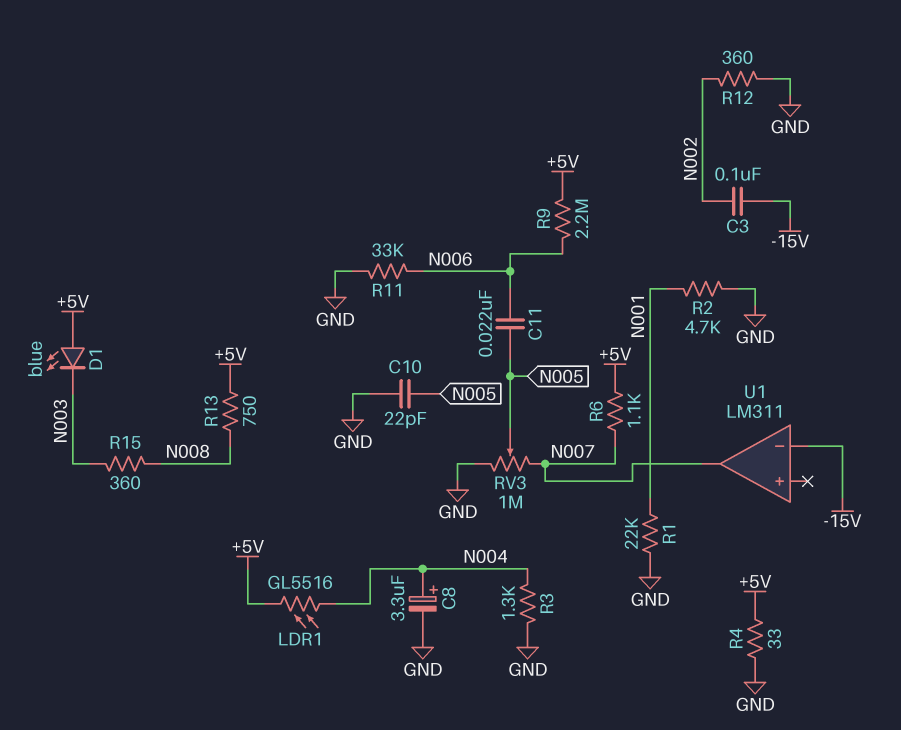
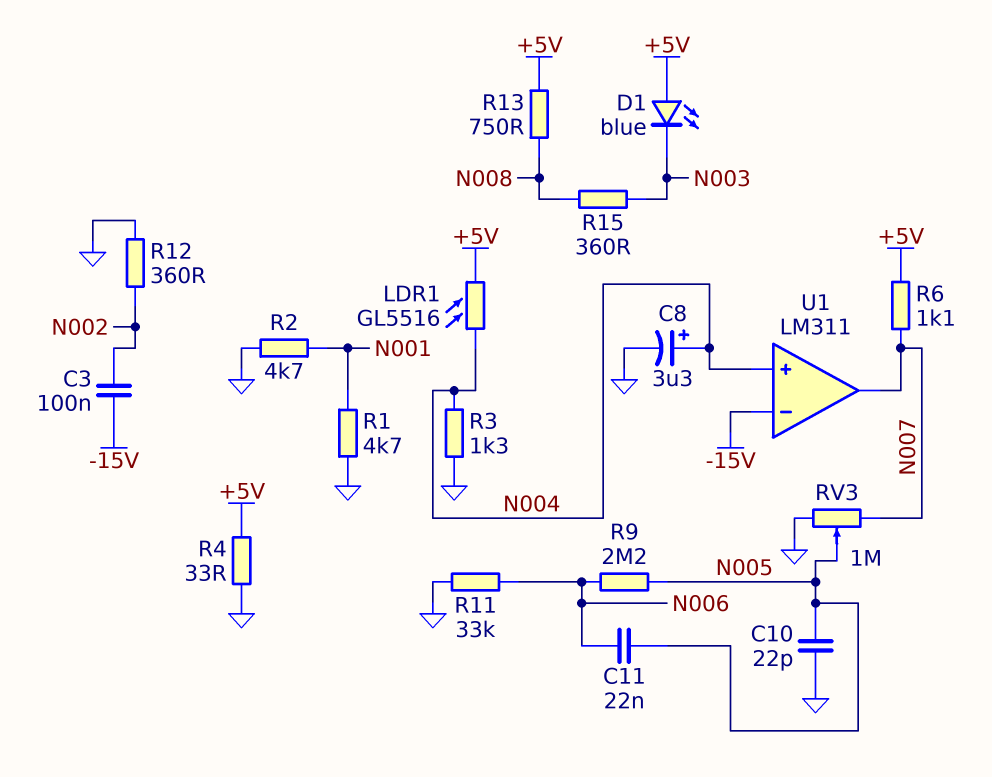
R1: 22k (GND, N001) -> 4.7k (GND, N001)
R9: 2.2M (+5V, N006) -> 2.2M (N005, N006)
U1 pin in+: none -> N004

